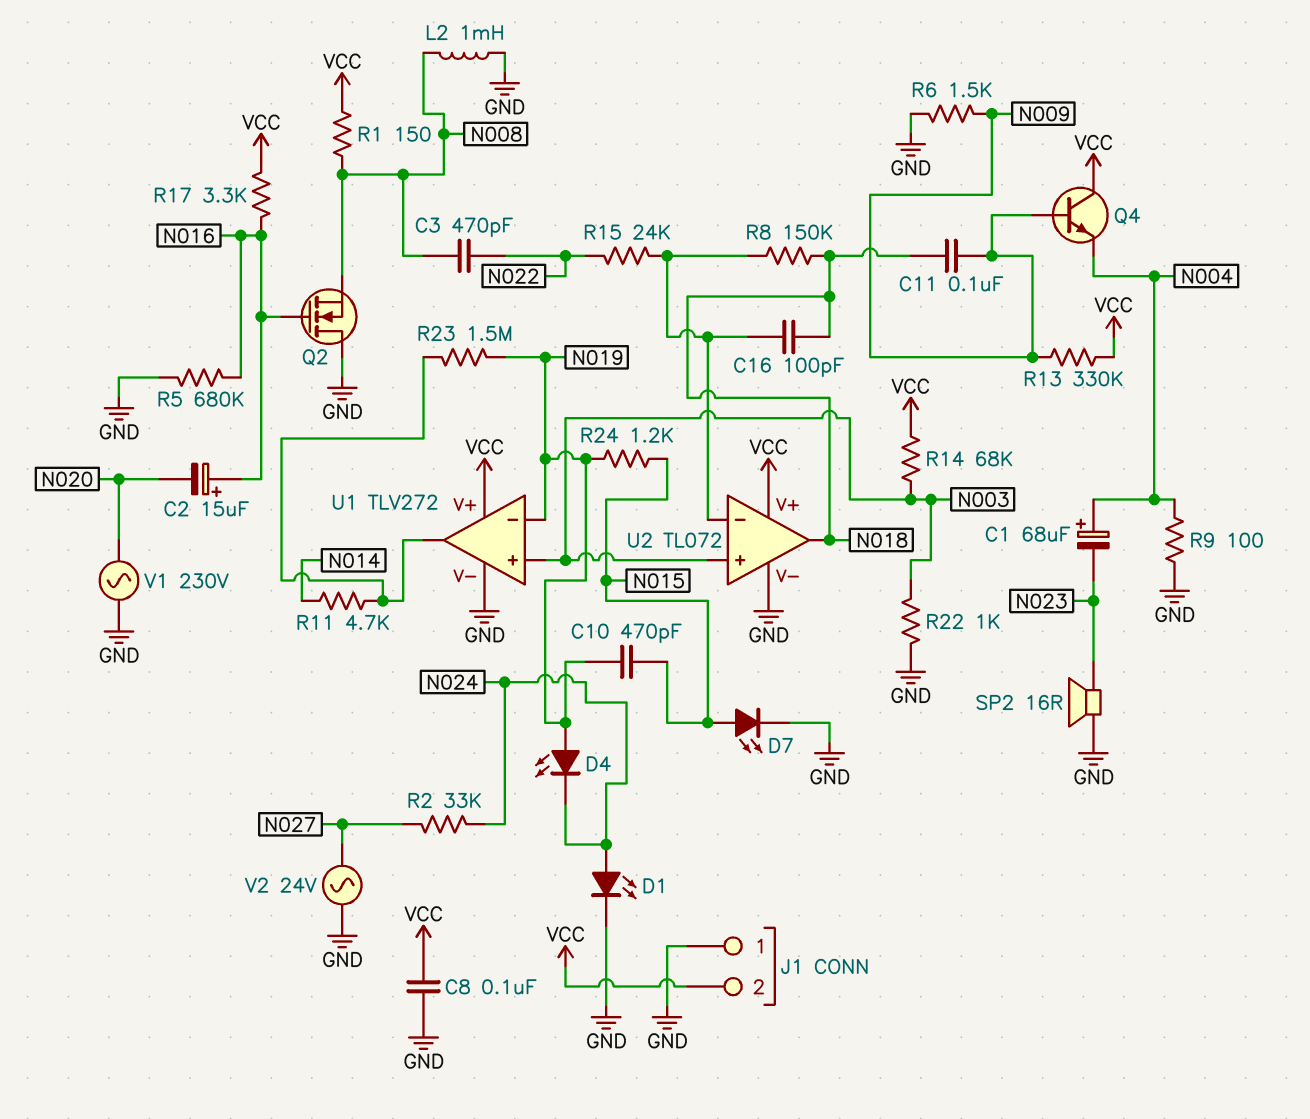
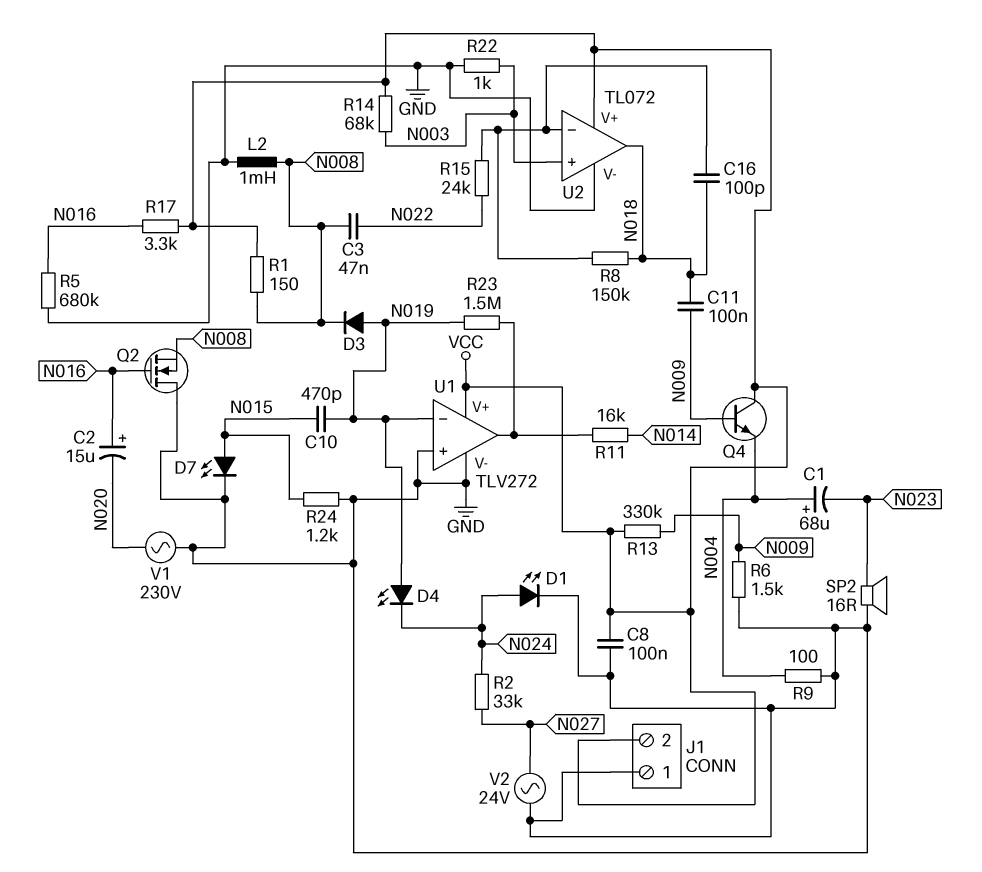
C3: 470pF (N008, N022) -> 47nF (N008, N022)
D3: none -> diode (A N019, K N008)
R11: 4.7k (N014, U1/out) -> 16k (N014, U1/out)
R24: 1.2k (N015, N019) -> 1.2k (GND, N015)
U1 pin in+: N003 -> GND

